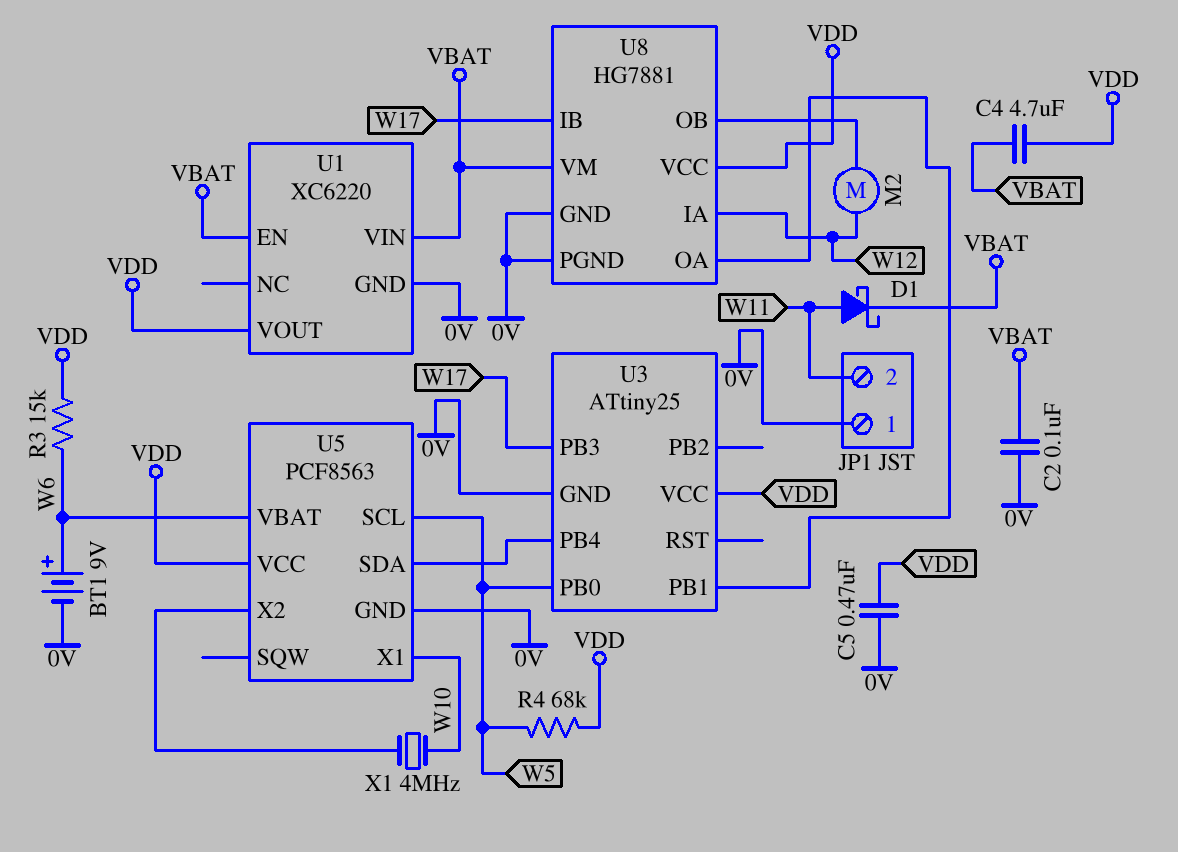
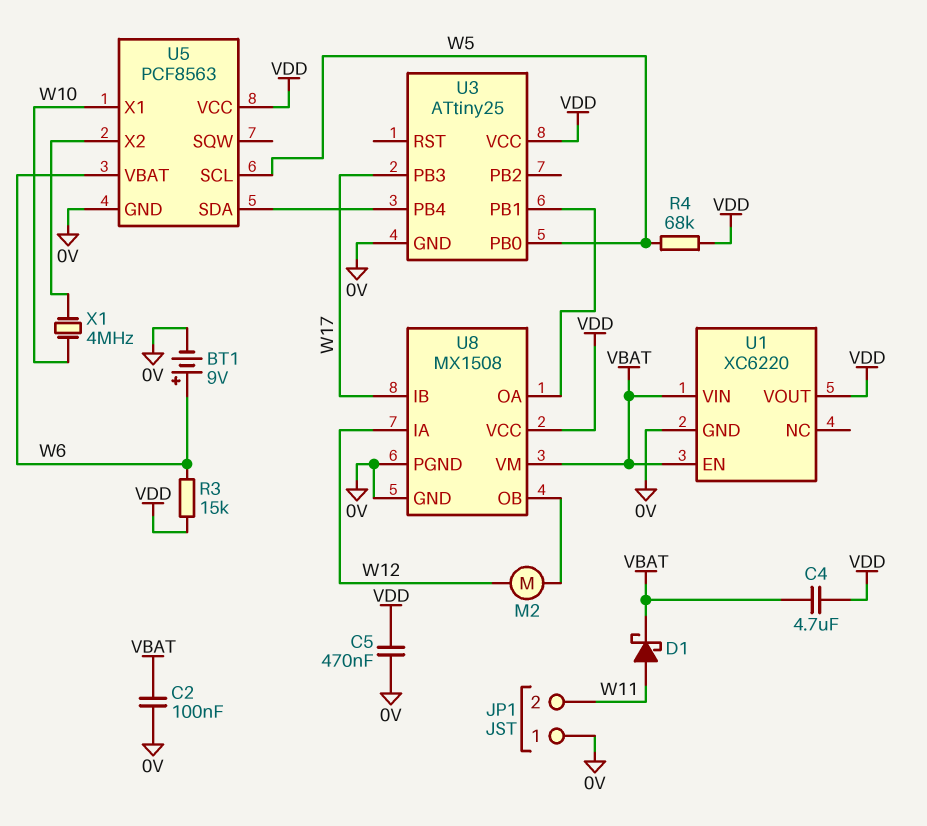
U8: HG7881 -> MX1508

